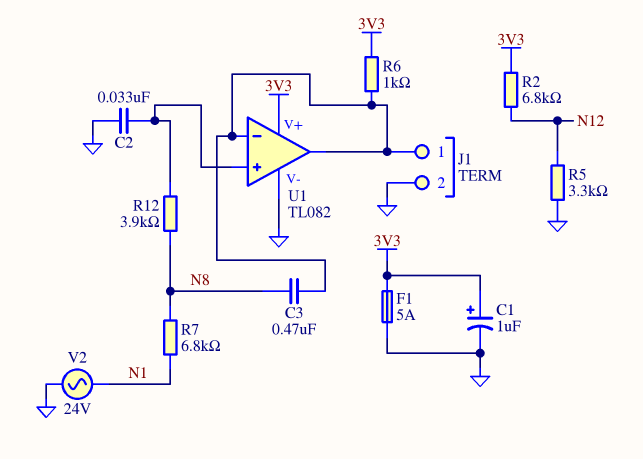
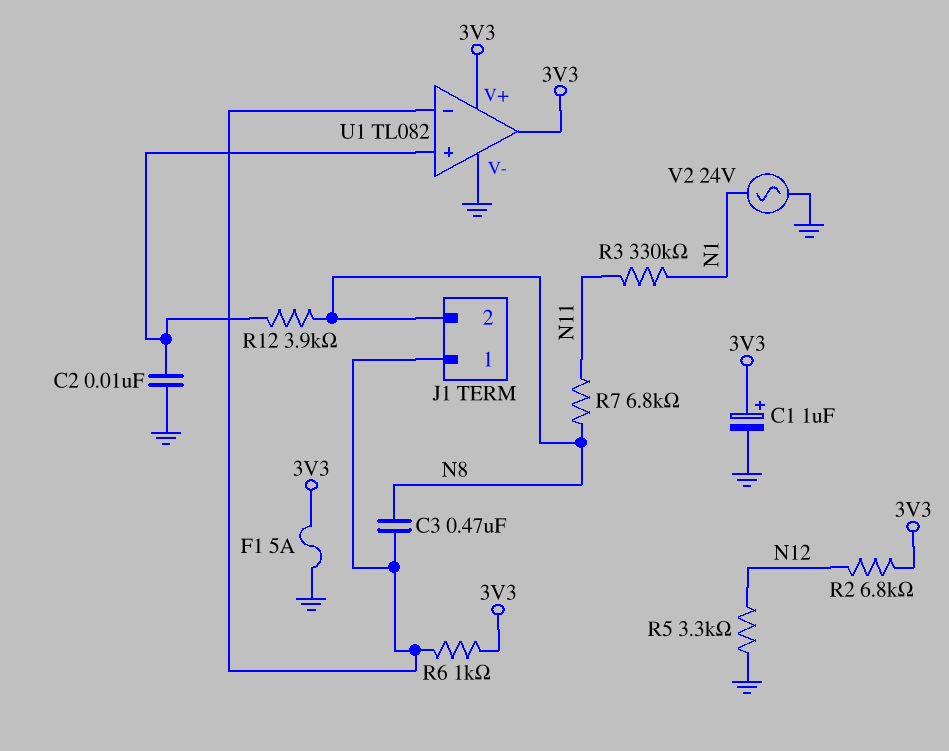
C2: 33nF (GND, U1/in+) -> 10nF (GND, U1/in+)
J1 pin 2: GND -> N8
R3: none -> 330k (N1, N11)
R7: 6.8k (N1, N8) -> 6.8k (N8, N11)
U1 pin out: J1/1 -> 3V3

